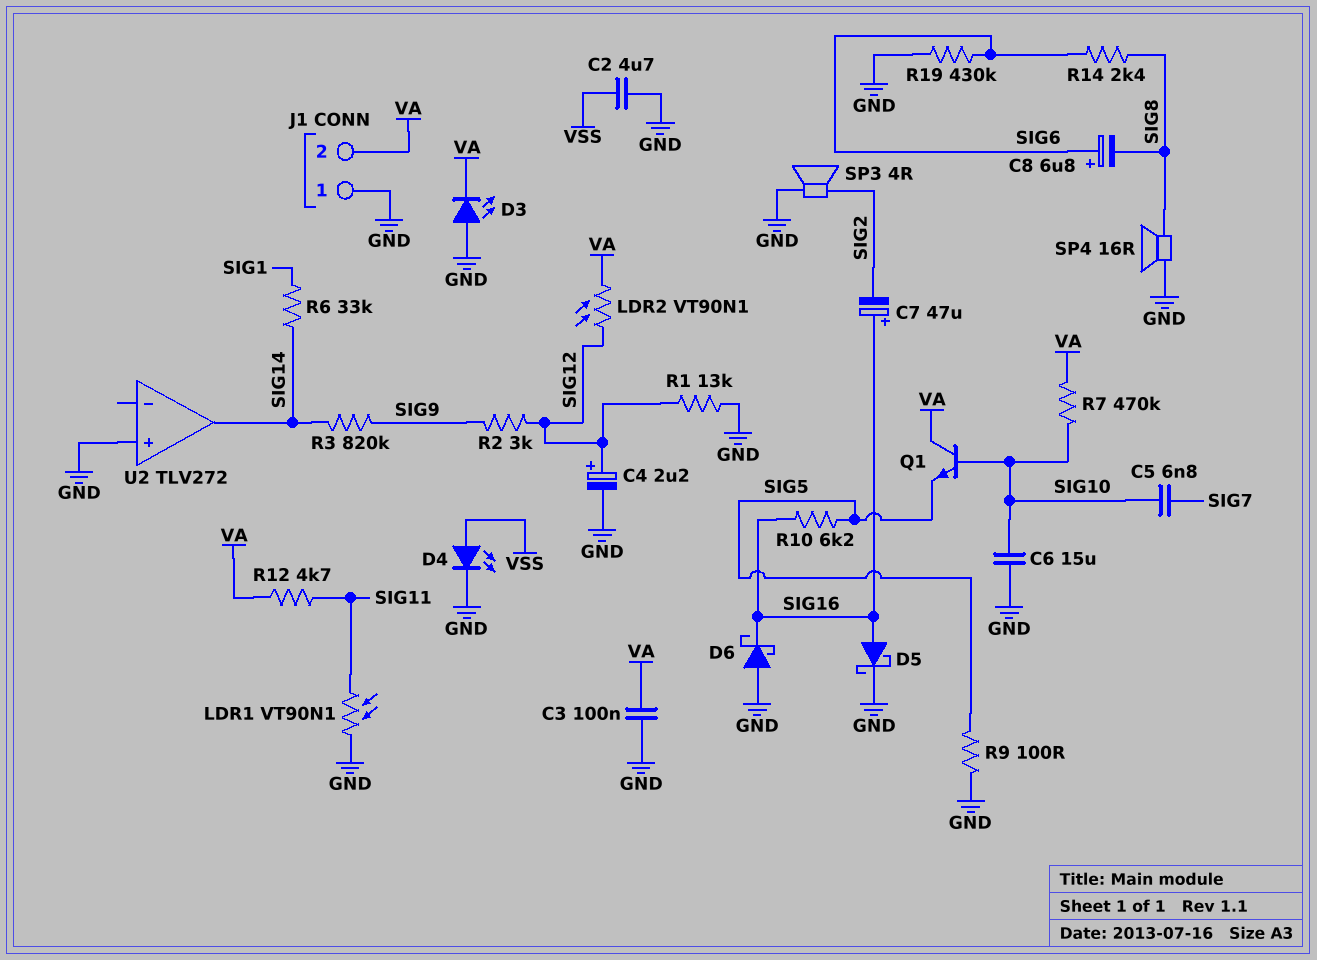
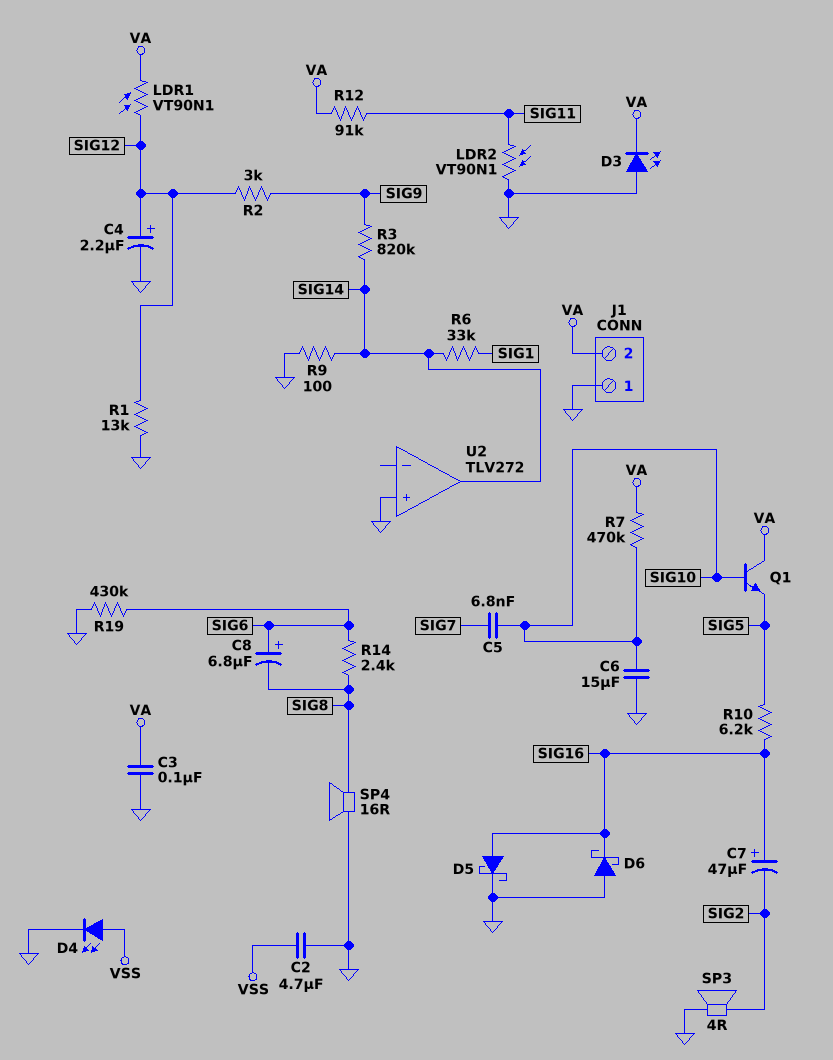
LDR1: VT90N1 (GND, SIG11) -> VT90N1 (SIG12, VA)
LDR2: VT90N1 (SIG12, VA) -> VT90N1 (GND, SIG11)
R9: 100 (GND, SIG5) -> 100 (GND, SIG14)
R12: 4.7k (SIG11, VA) -> 91k (SIG11, VA)

